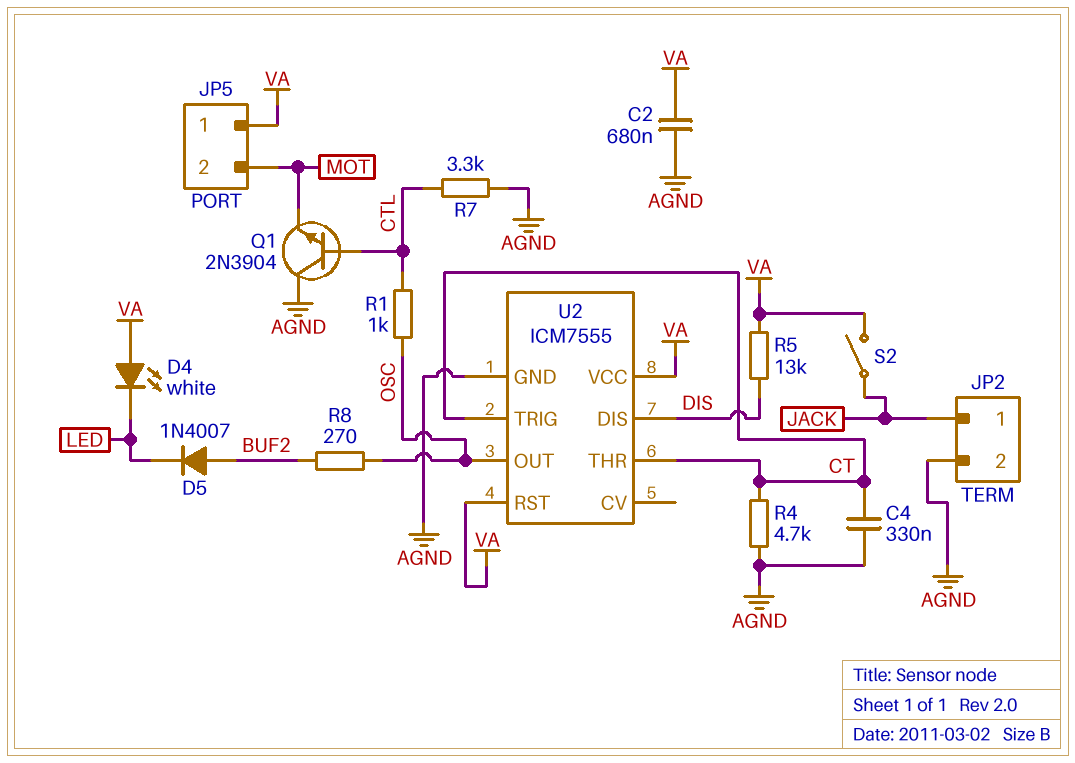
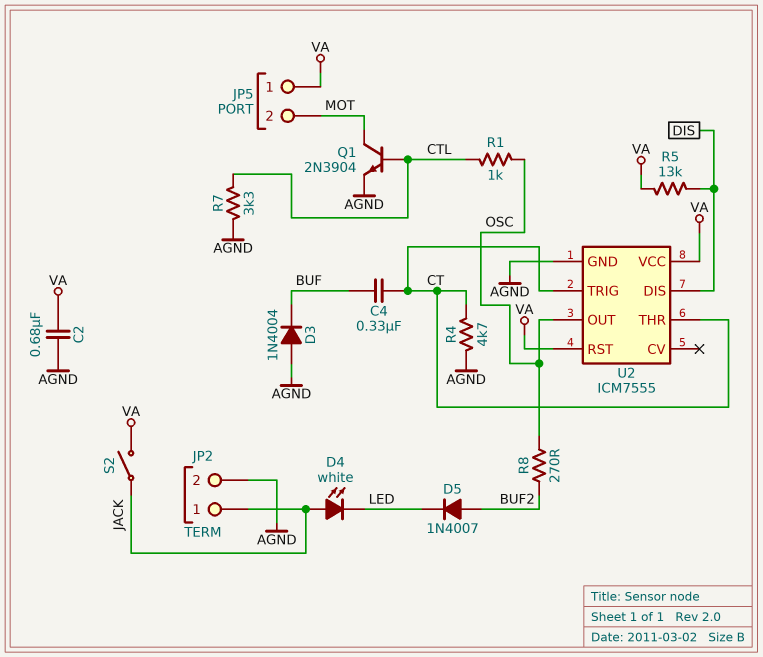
C4: 330nF (AGND, CT) -> 330nF (BUF, CT)
D3: none -> diode 1N4004 (A AGND, K BUF)
D4: LED white (A VA, K LED) -> LED white (A JACK, K LED)
Q1: NPN 2N3904 (B CTL, C AGND, E MOT) -> NPN 2N3904 (B CTL, C MOT, E AGND)

